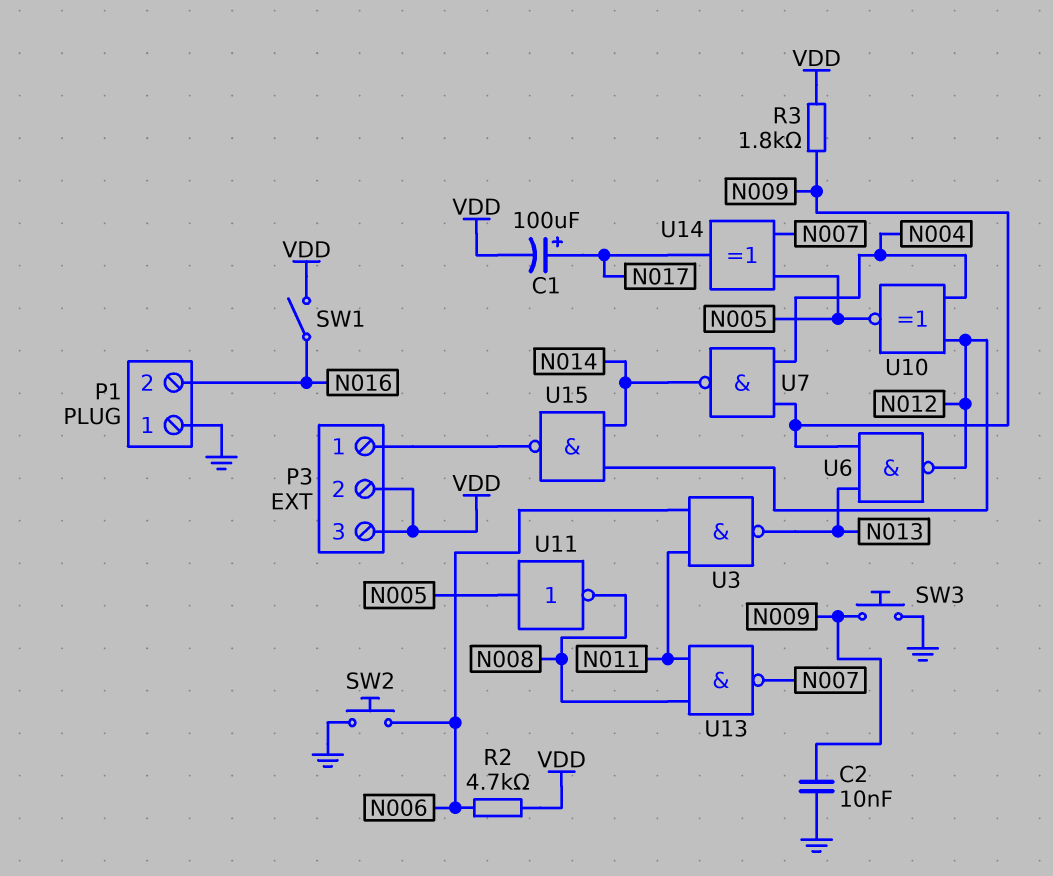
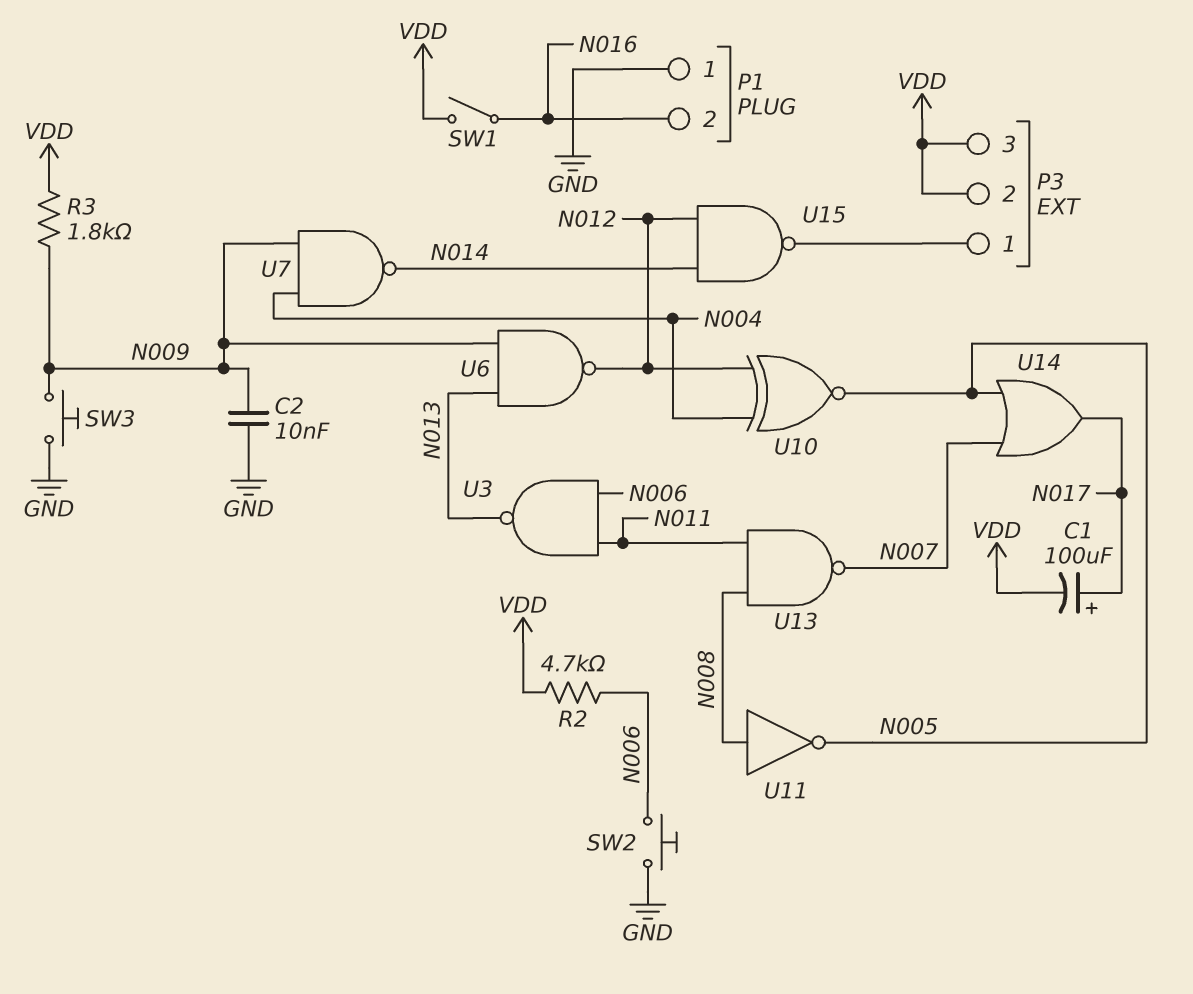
U11: NOT (in N005, out N008) -> NOT (in N008, out N005)
U14: XOR (in N005, in N007, out N017) -> OR (in N005, in N007, out N017)

